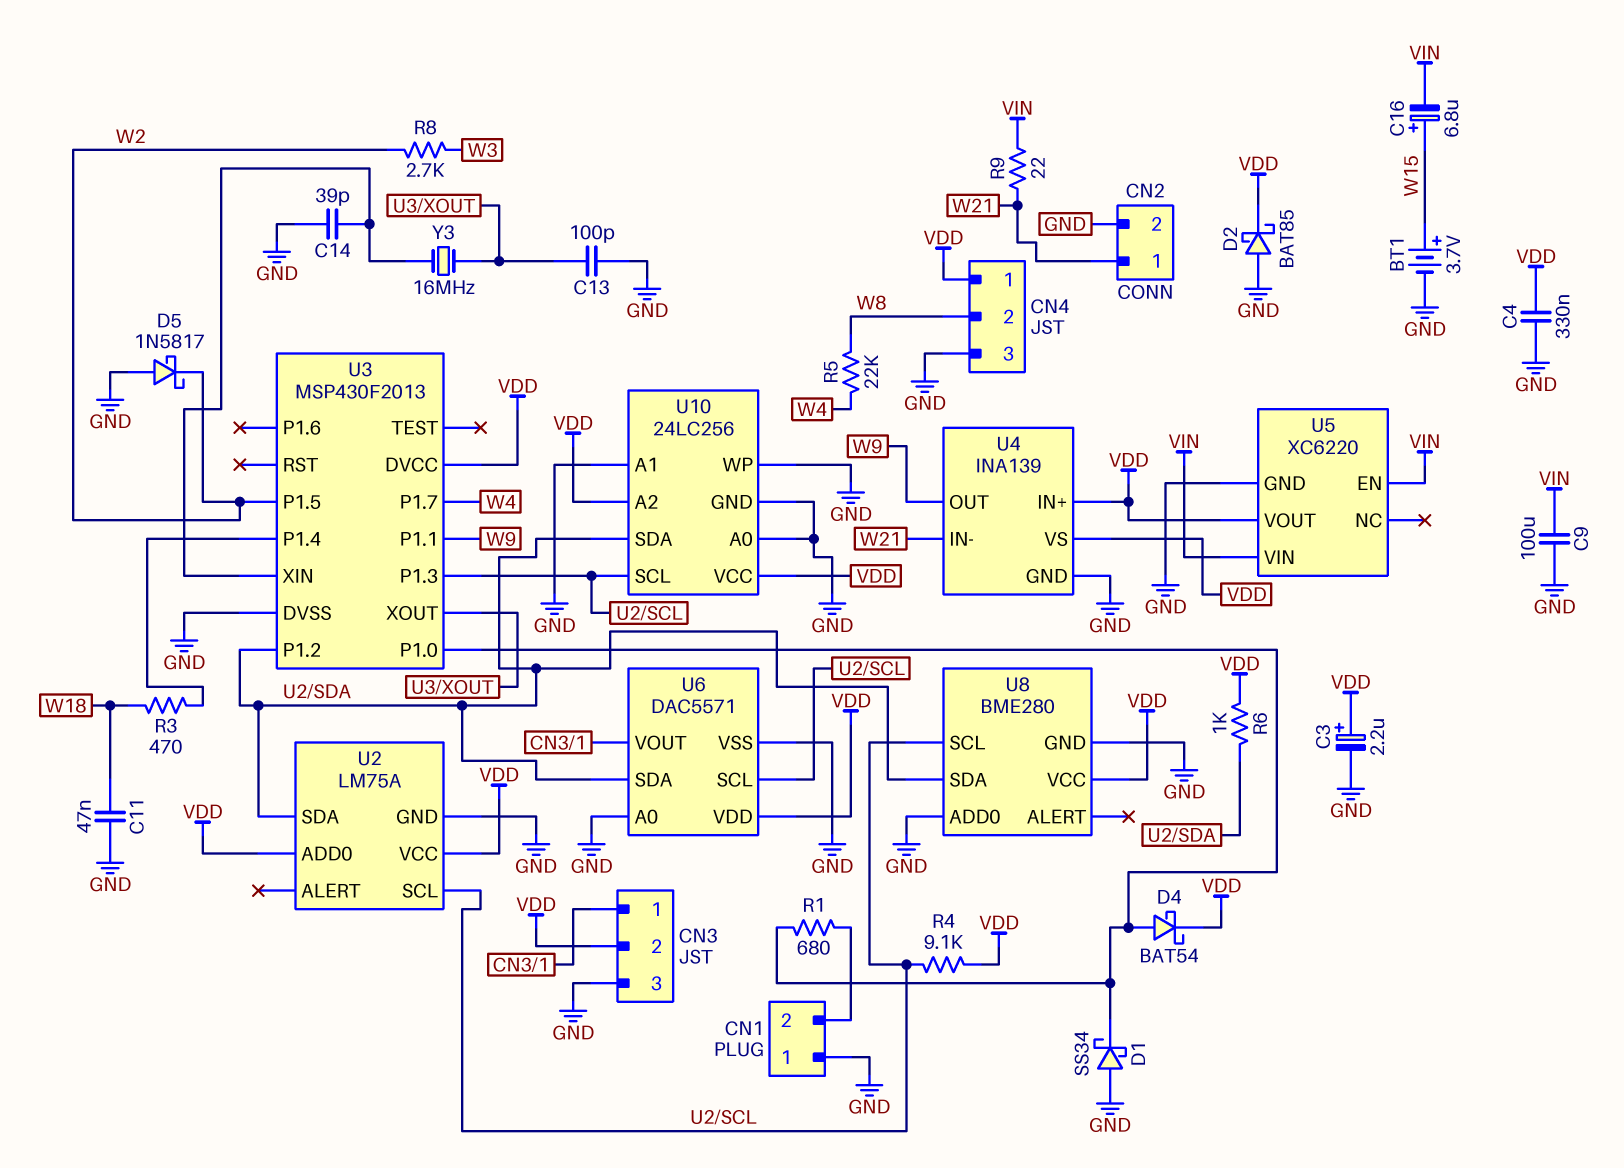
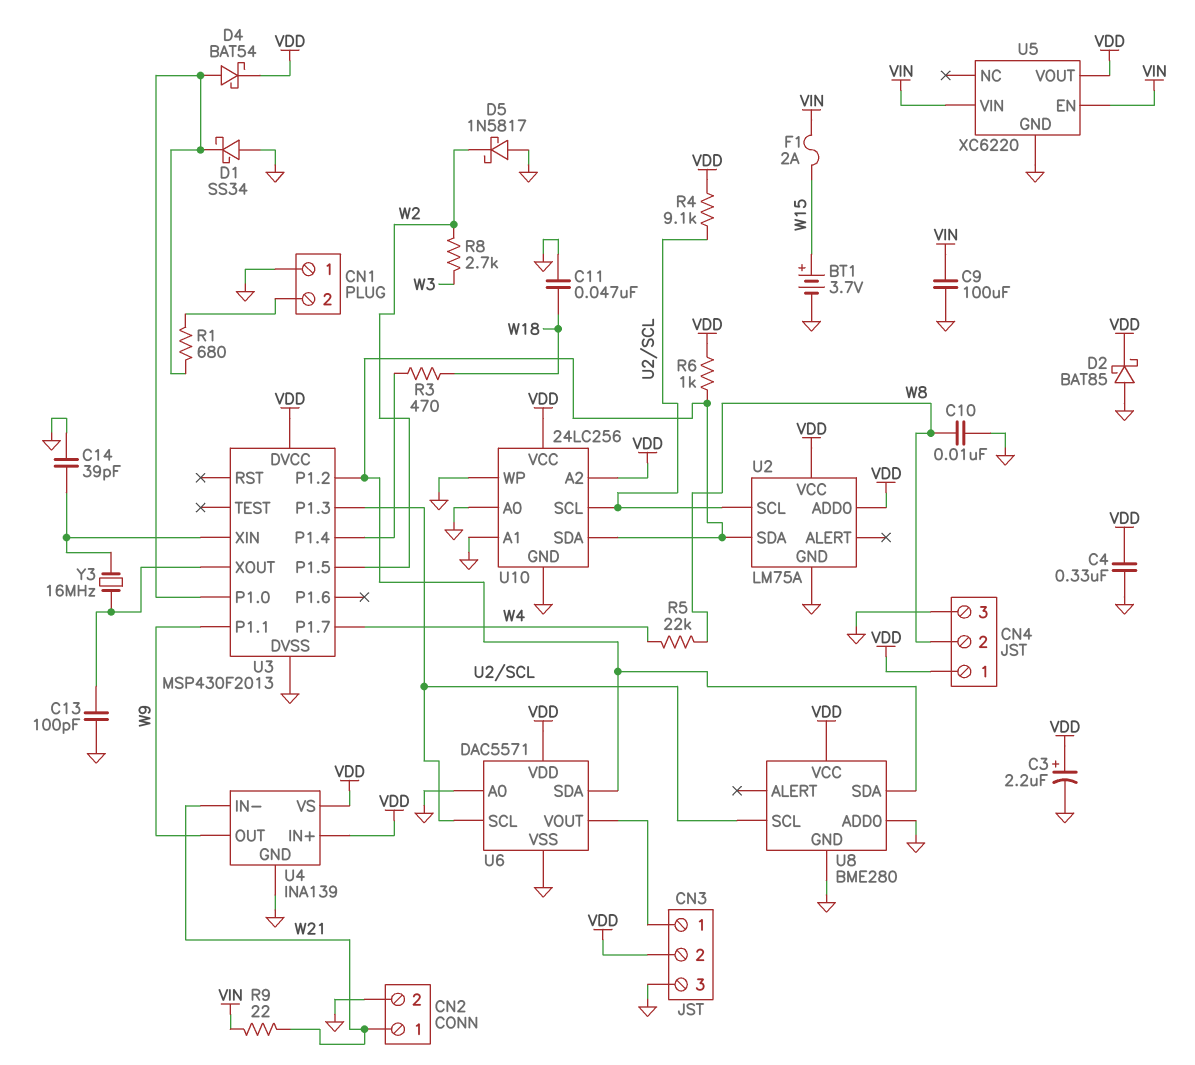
C10: none -> 10nF (GND, W8)
C16: 6.8uF (plus W15, minus VIN) -> none
F1: none -> 2A (VIN, W15)

